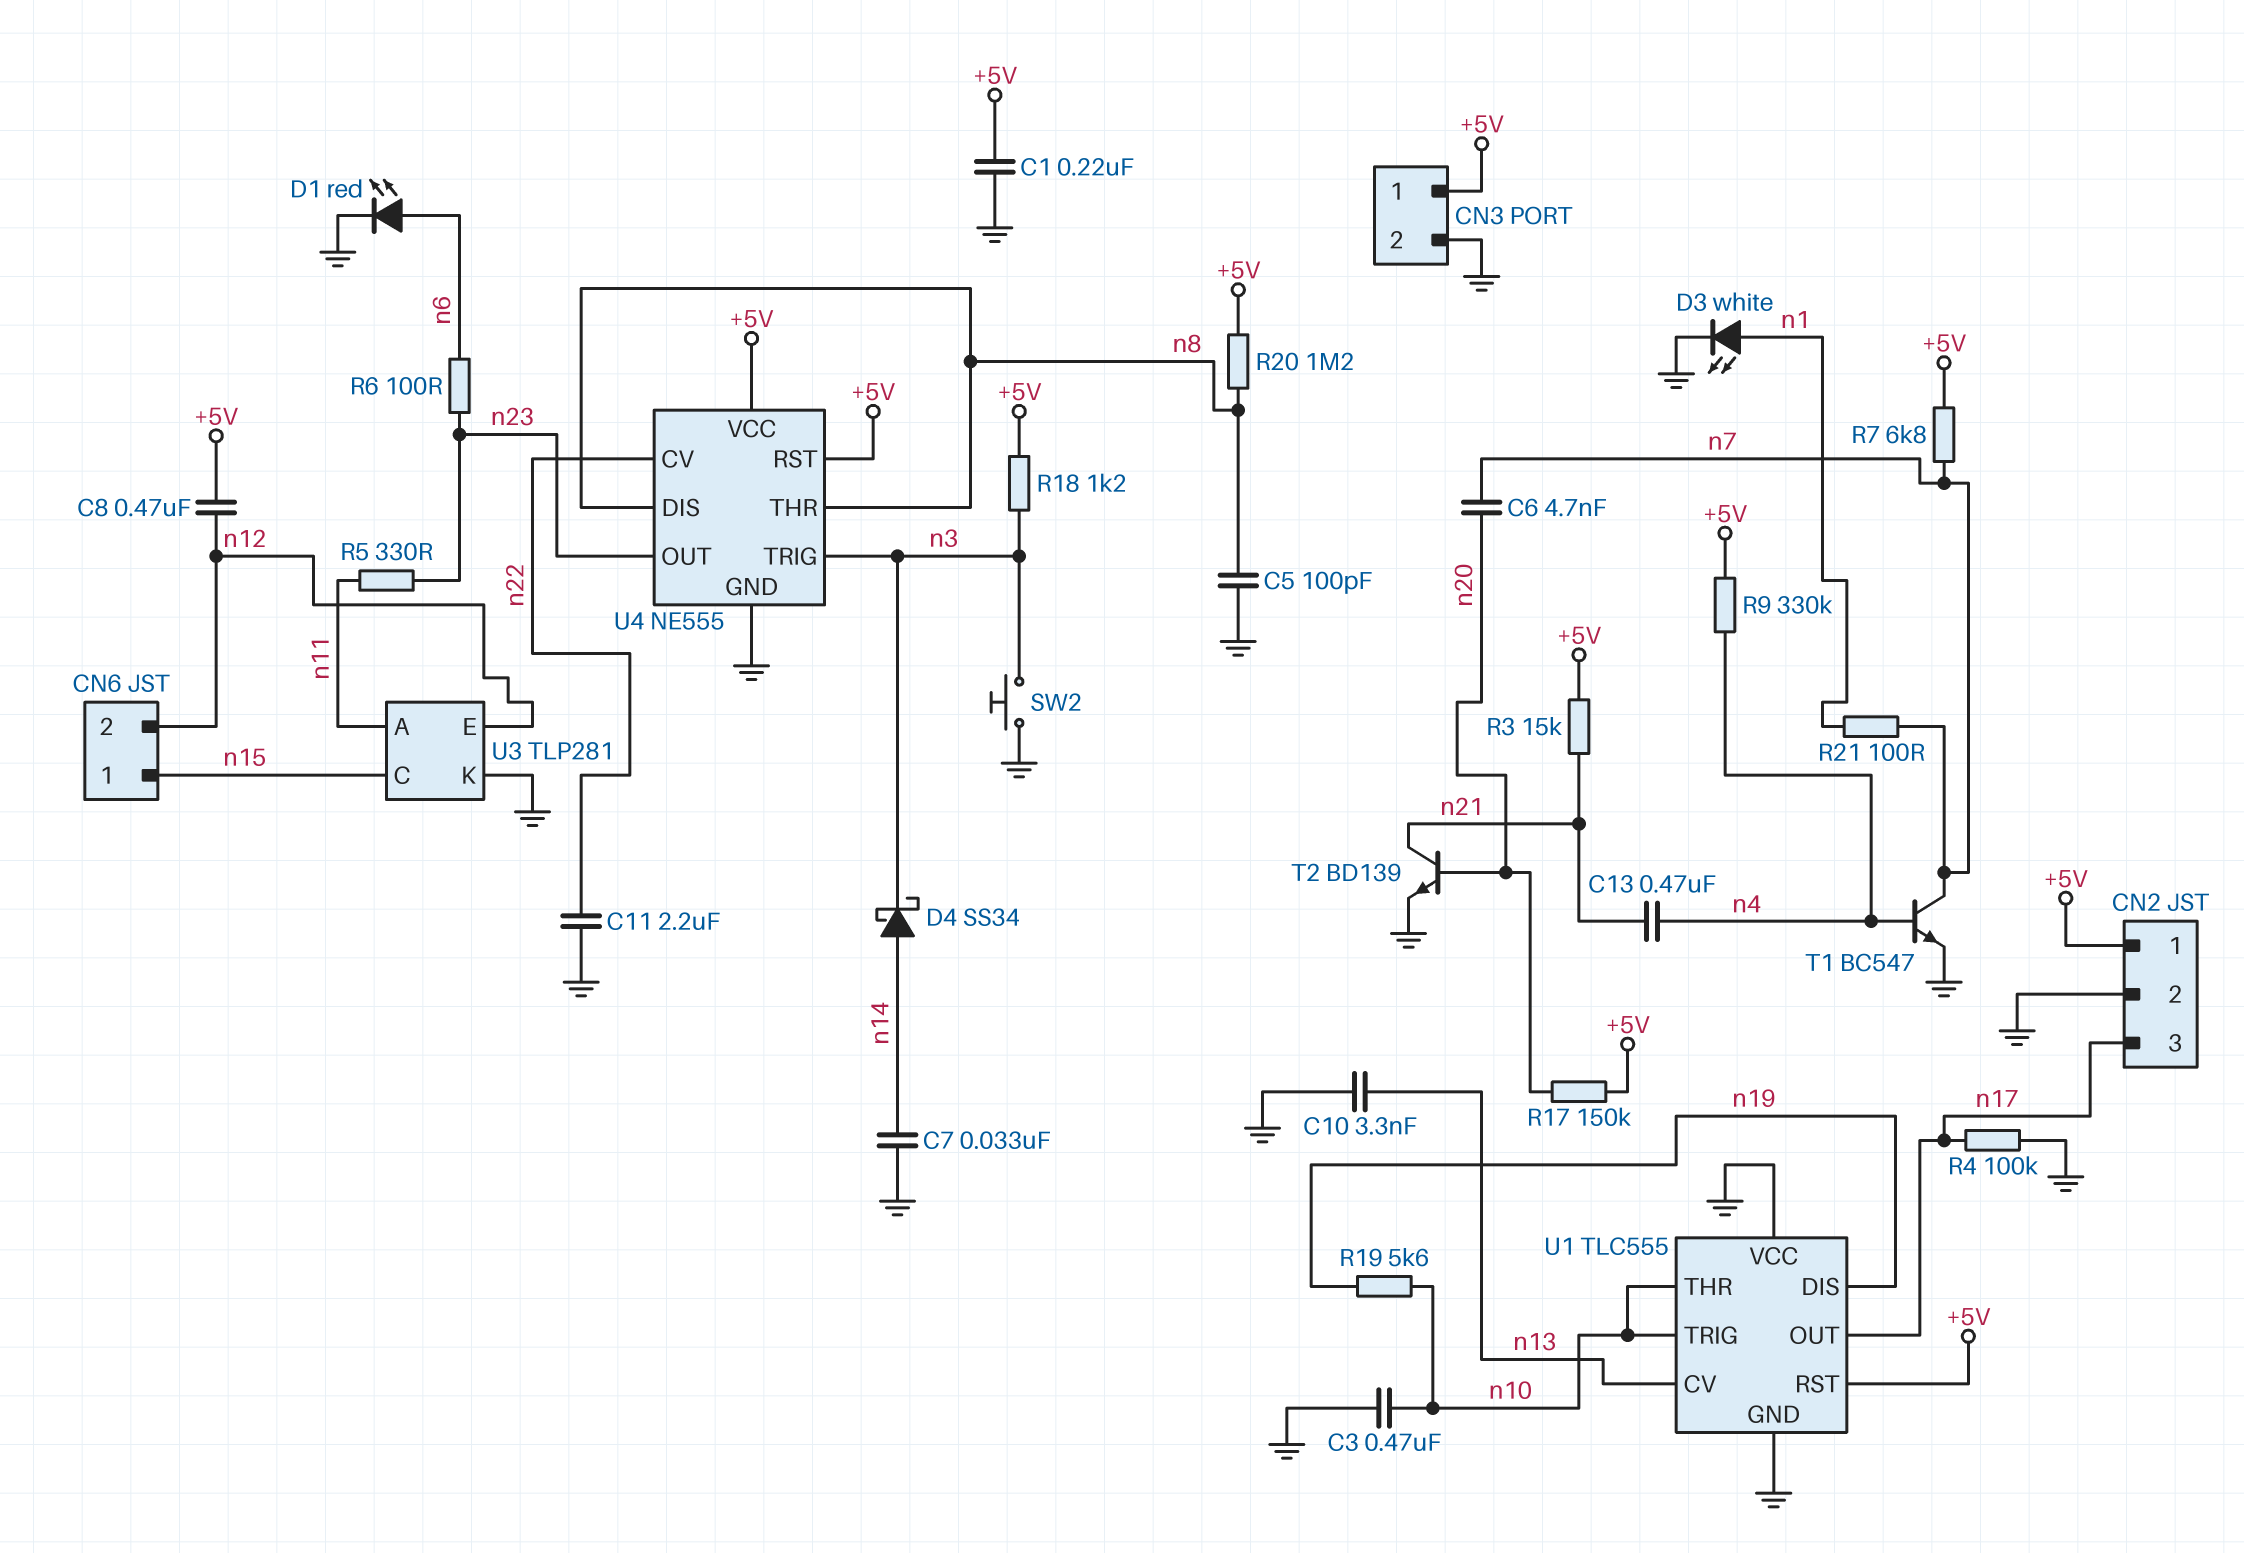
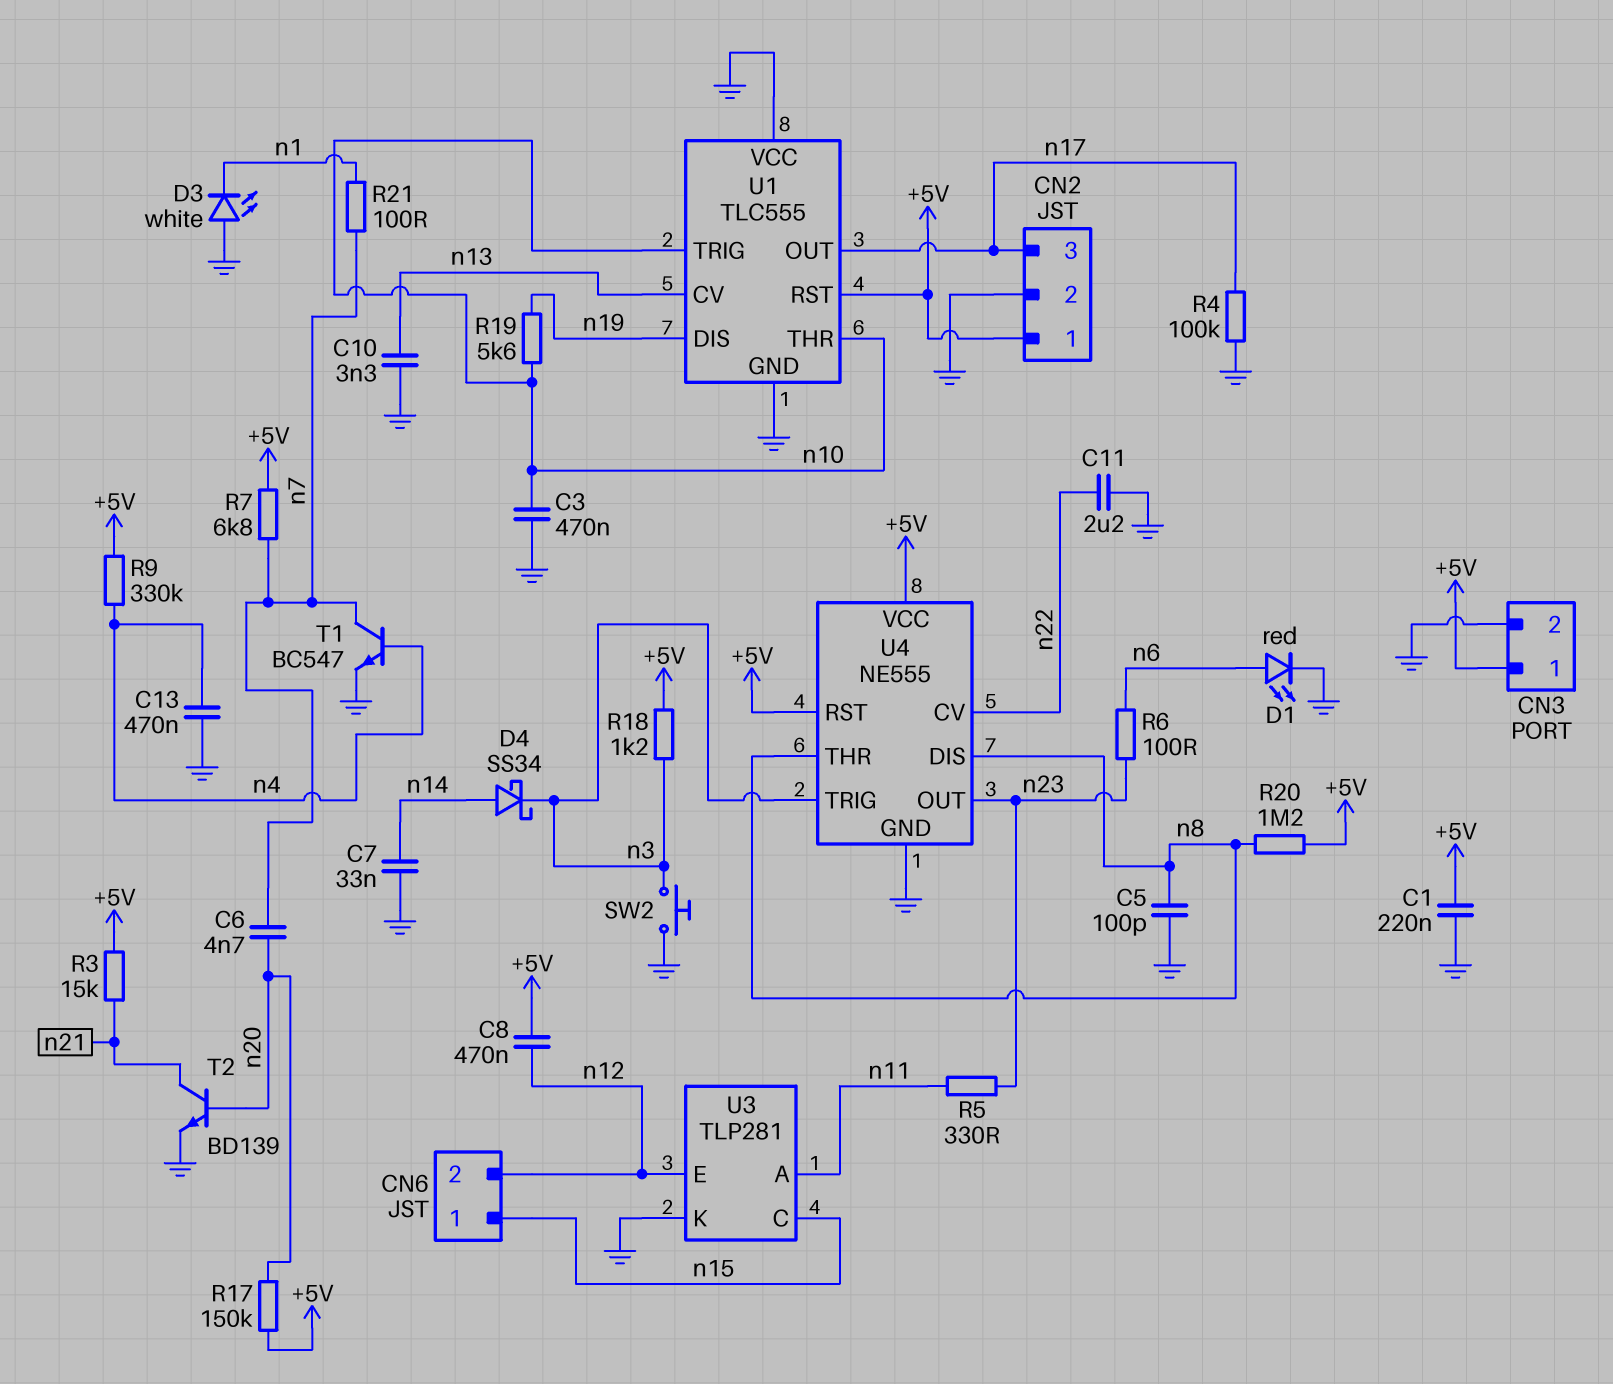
C13: 470nF (n4, n21) -> 470nF (GND, n4)
D3: LED white (A n1, K GND) -> LED white (A GND, K n1)

